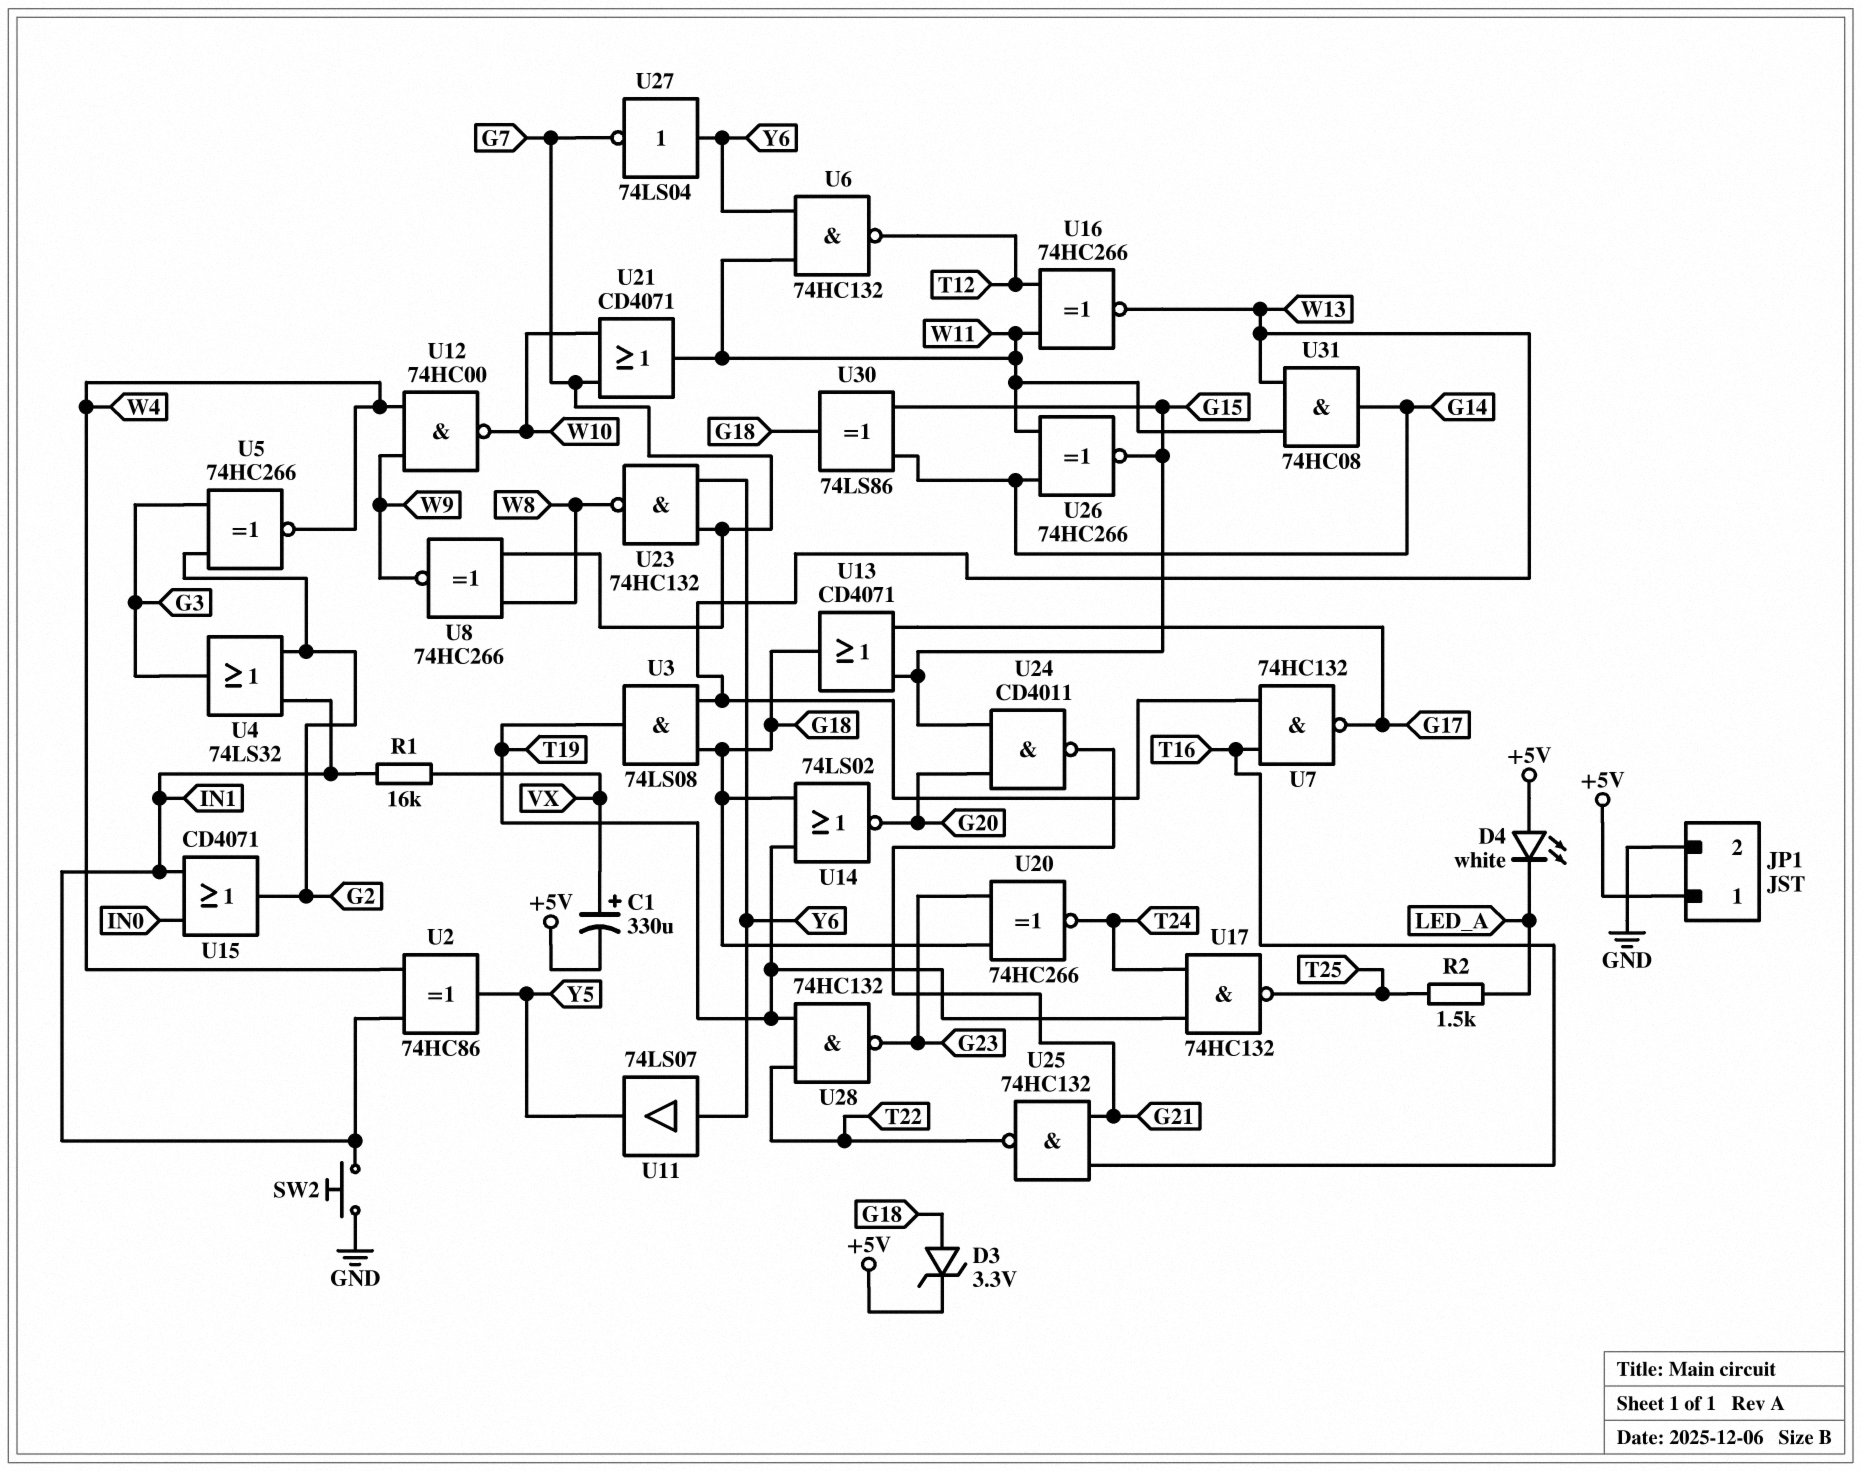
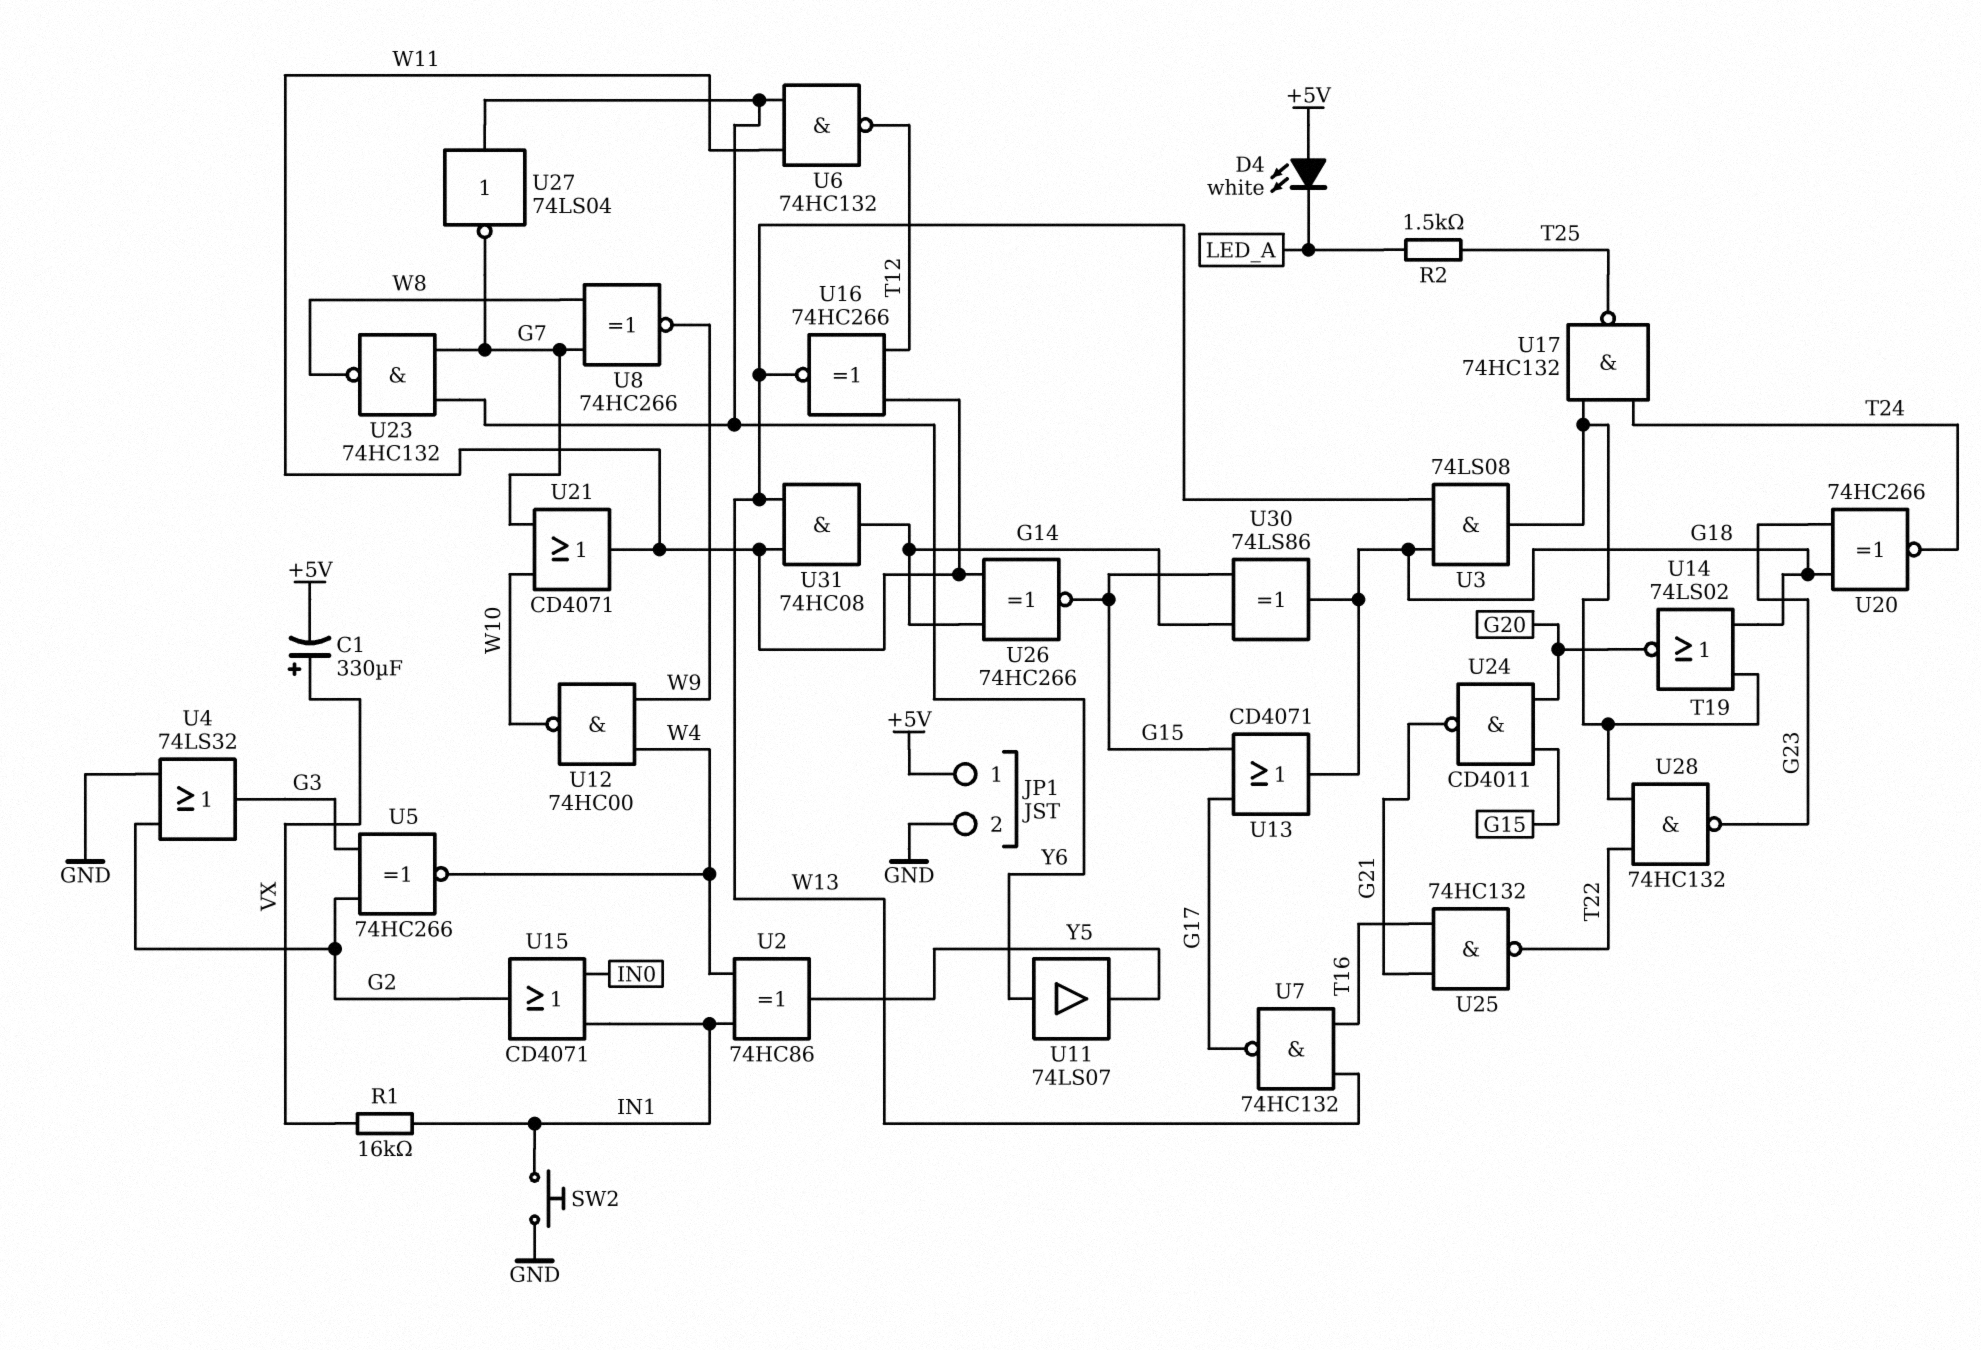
D3: zener 3.3V (A G18, K +5V) -> none
U4: OR 74LS32 (in G2, in IN1, out G3) -> OR 74LS32 (in G2, in GND, out G3)

